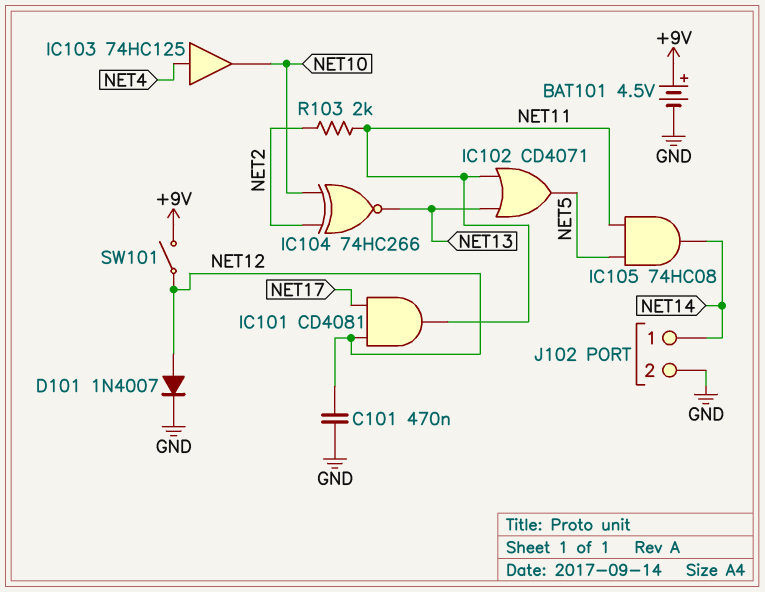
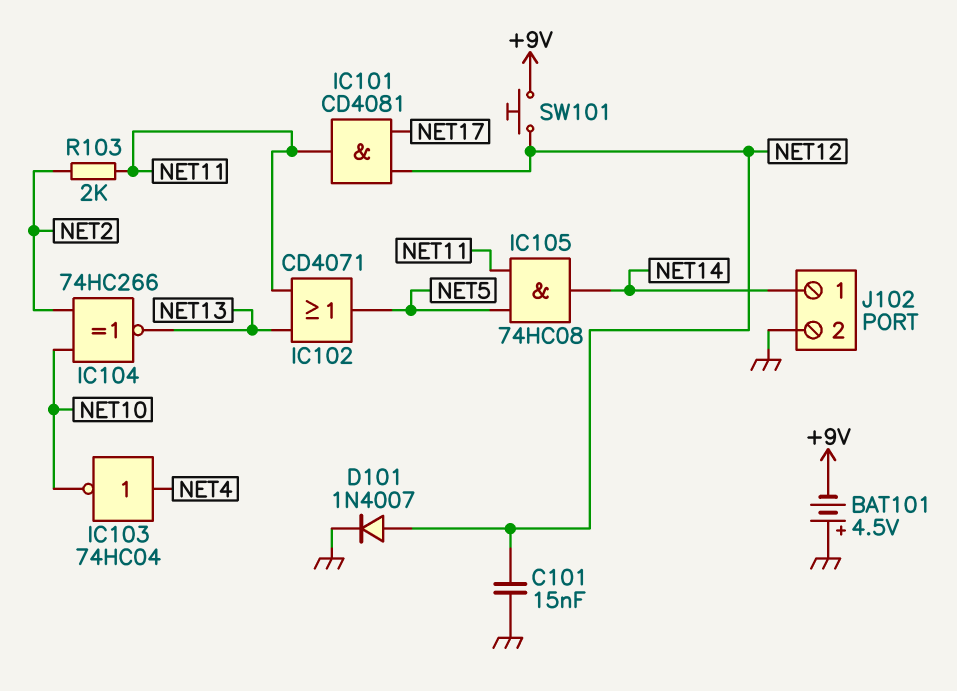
BAT101: 4.5V (plus +9V, minus GND) -> 4.5V (plus GND, minus +9V)
C101: 470nF (GND, NET12) -> 15nF (GND, NET12)
IC103: buffer 74HC125 (in NET4, out NET10) -> NOT 74HC04 (in NET4, out NET10)
SW101: switch (+9V, NET12) -> button (+9V, NET12)

